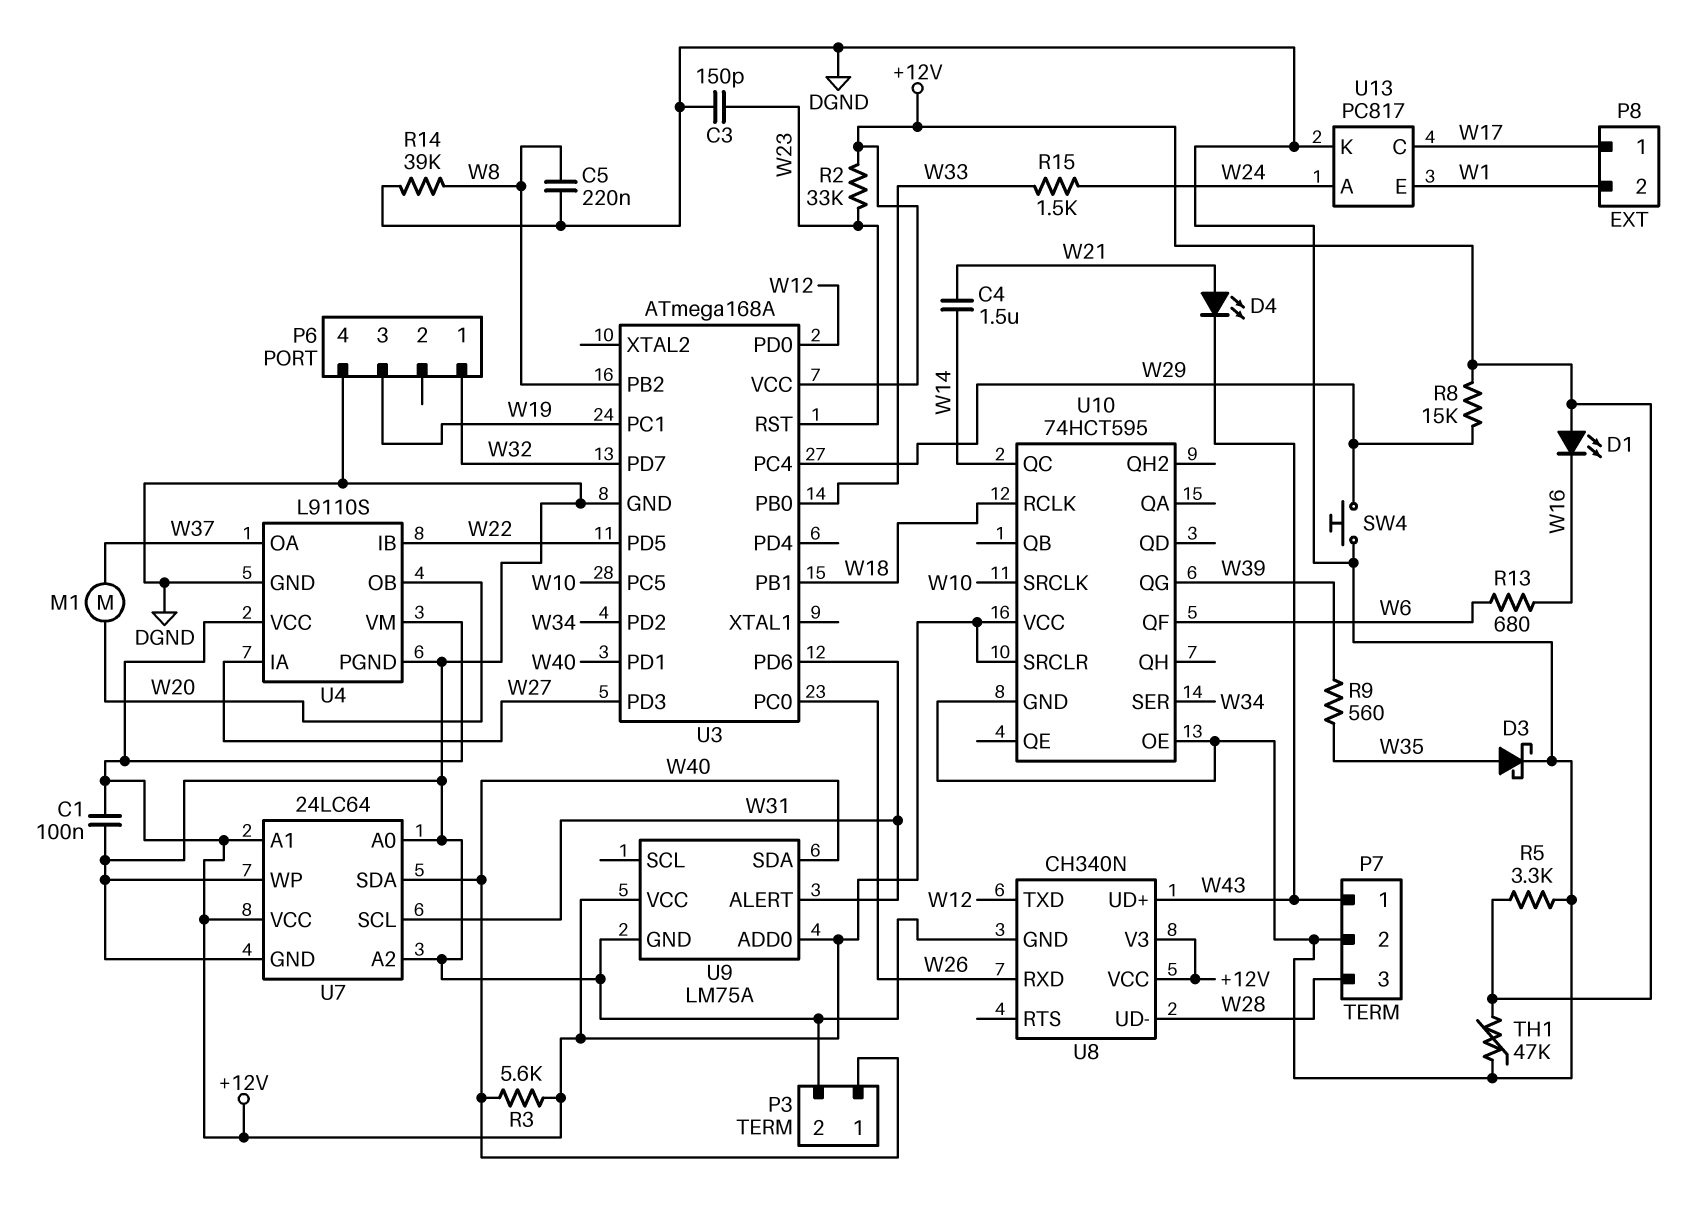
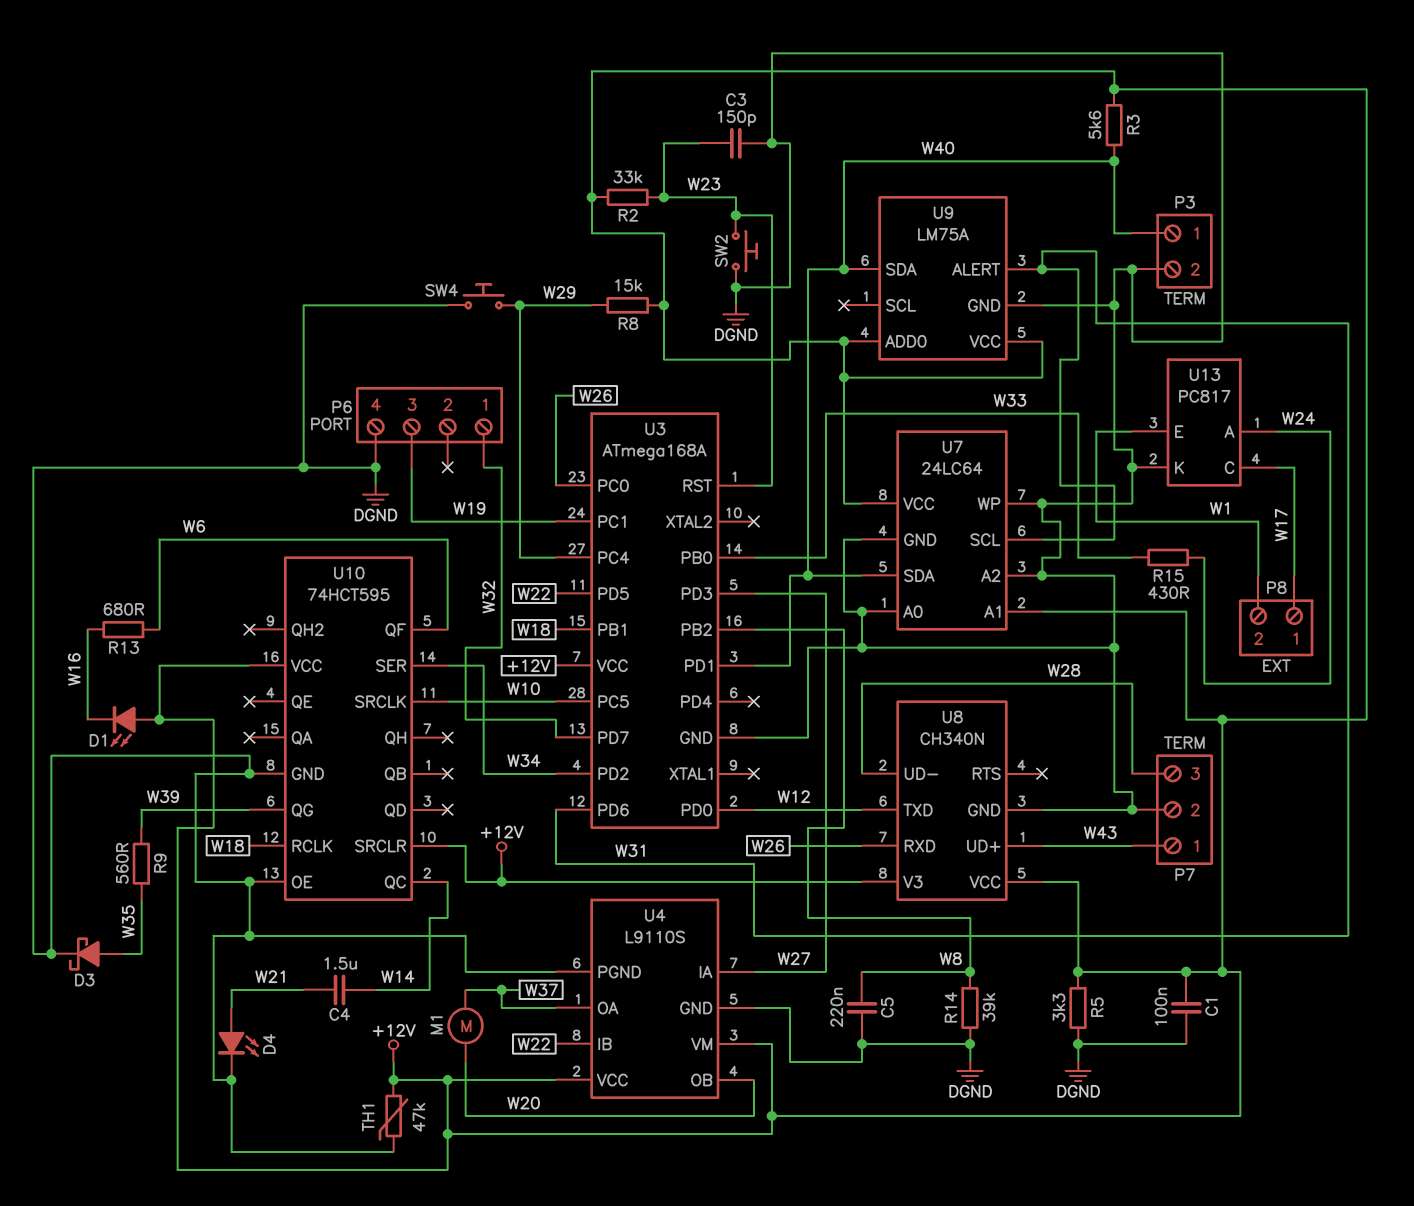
D4: LED (A W21, K W43) -> LED (A W21, K DGND)
R15: 1.5k (W24, W33) -> 430 (W24, W33)
SW2: none -> button (DGND, W23)

